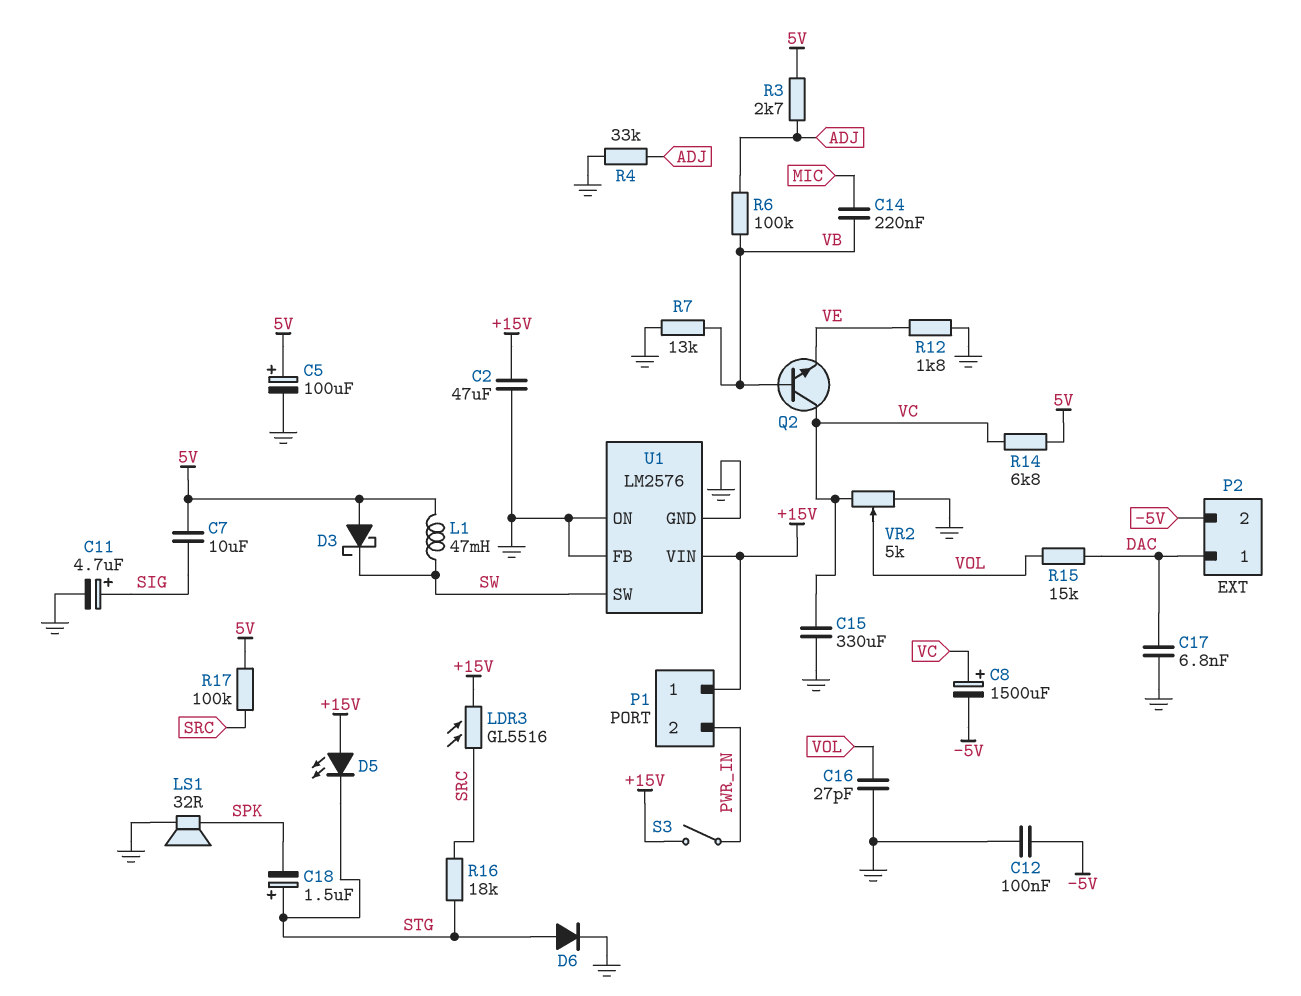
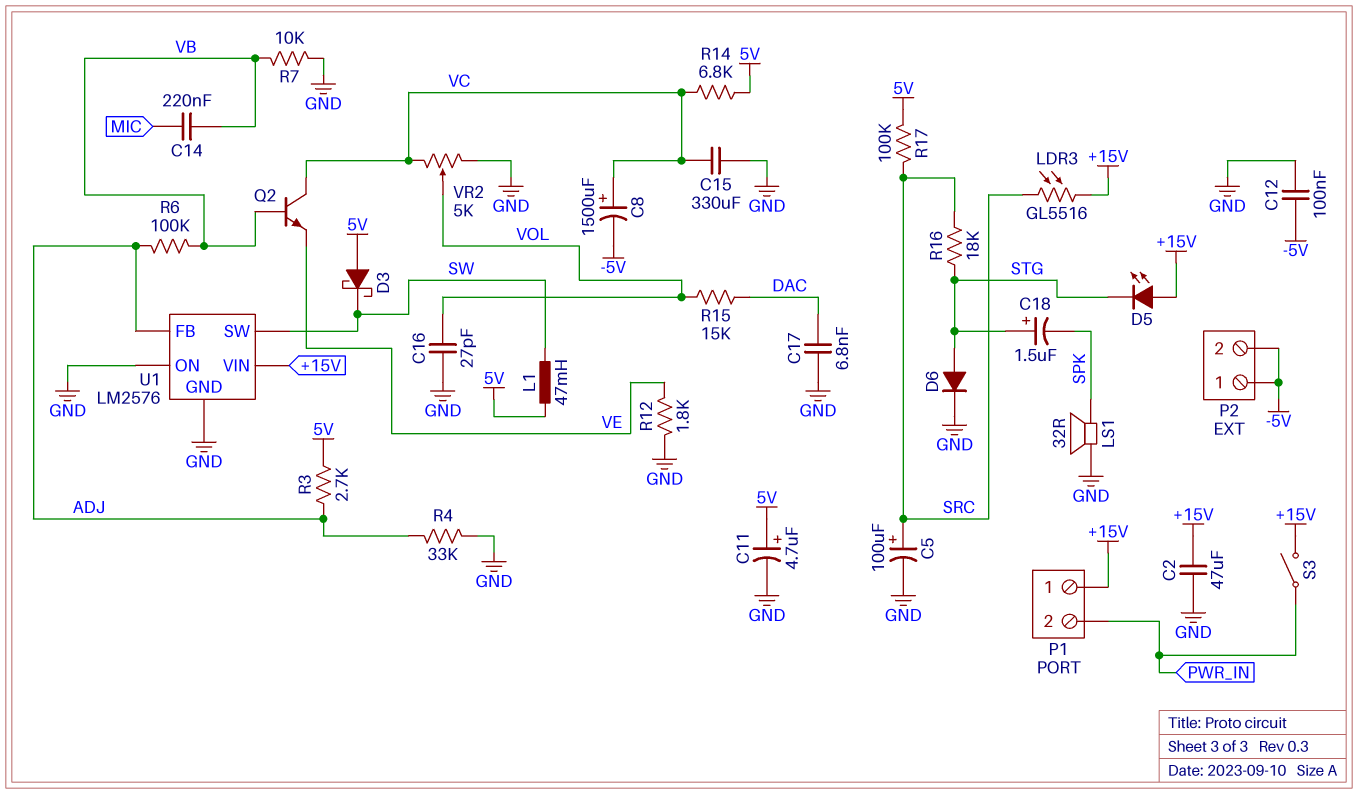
C5: 100uF (plus 5V, minus GND) -> 100uF (plus SRC, minus GND)
C7: 10uF (5V, SIG) -> none
C11: 4.7uF (plus SIG, minus GND) -> 4.7uF (plus 5V, minus GND)
P2 pin 1: DAC -> -5V
R7: 13k (GND, VB) -> 10k (GND, VB)
U1 pin FB: GND -> ADJ

